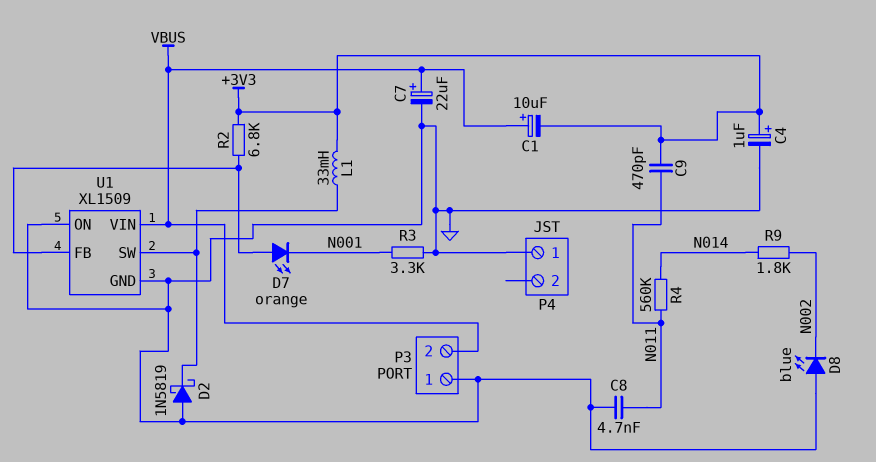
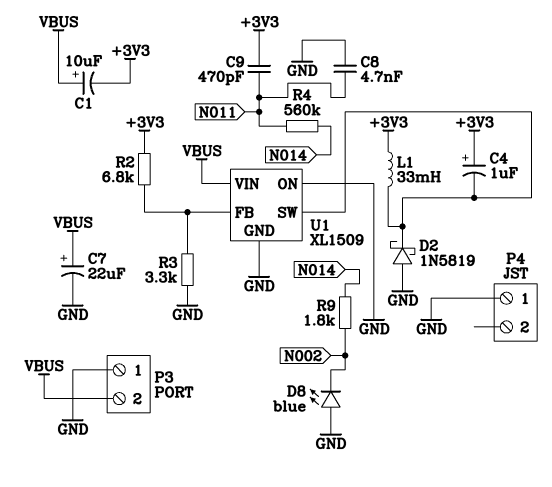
C4: 1uF (plus +3V3, minus GND) -> 1uF (plus +3V3, minus U1/SW)
D7: LED orange (A U1/FB, K N001) -> none
R3: 3.3k (GND, N001) -> 3.3k (GND, U1/FB)

